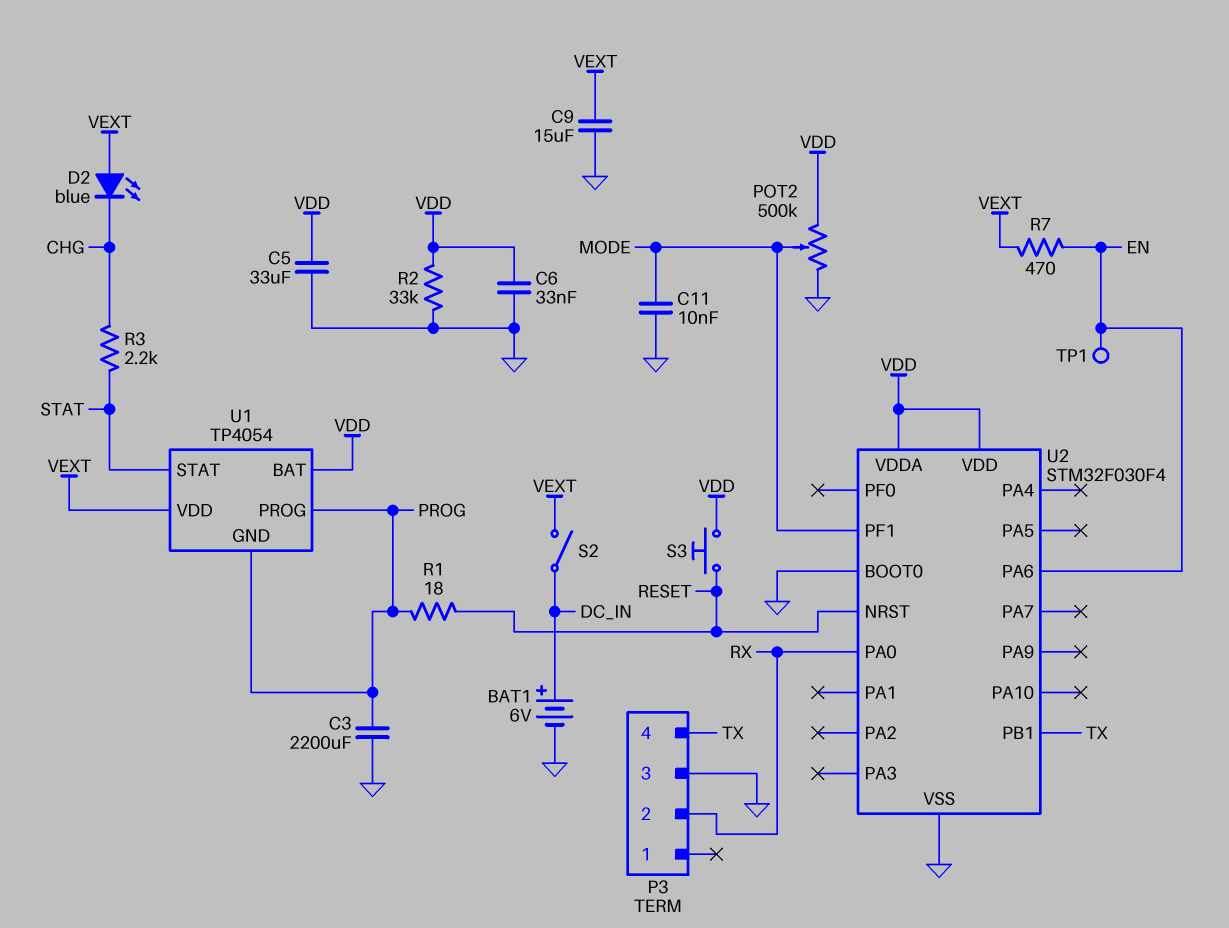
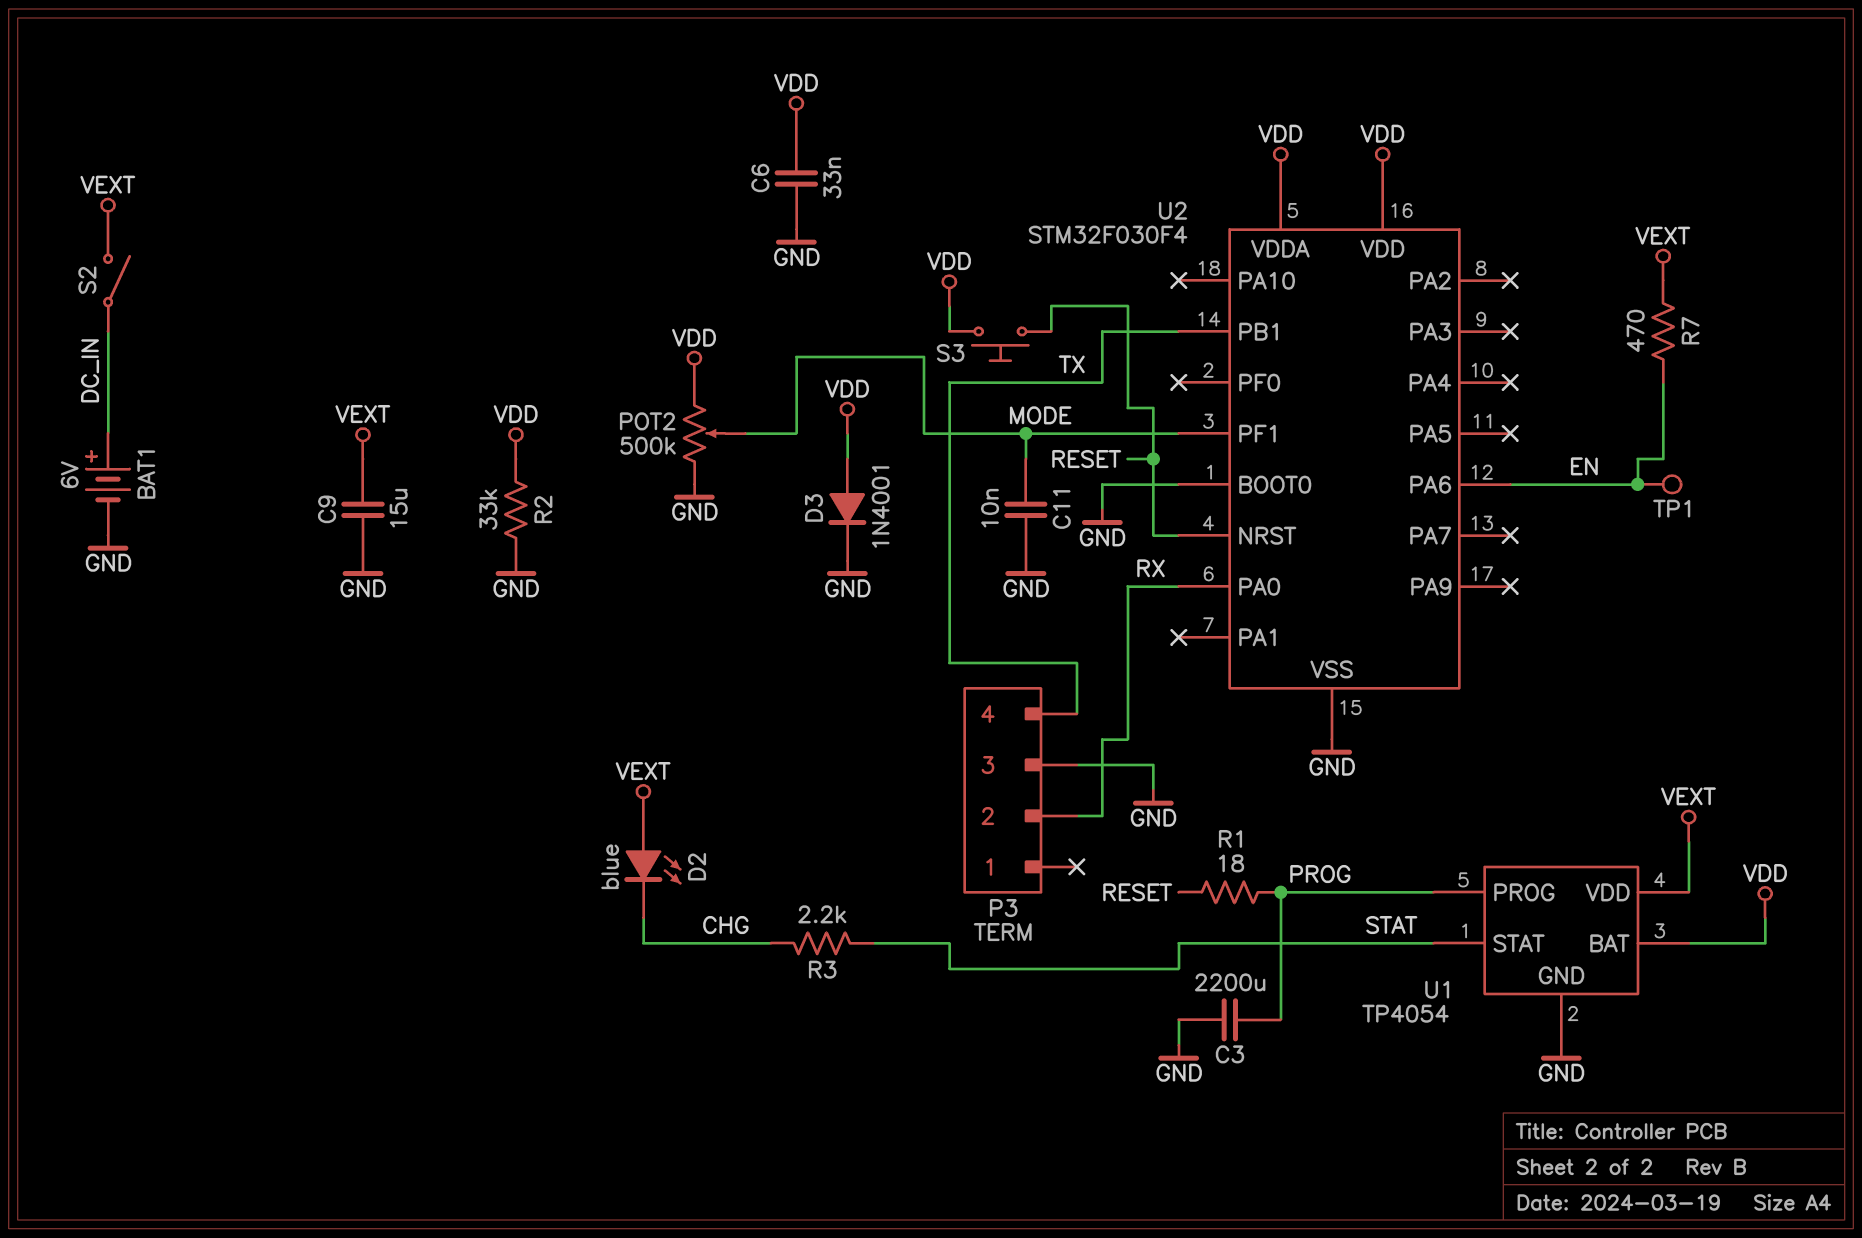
C5: 33uF (GND, VDD) -> none
D3: none -> diode 1N4001 (A VDD, K GND)
U1 pin GND: PROG -> GND

